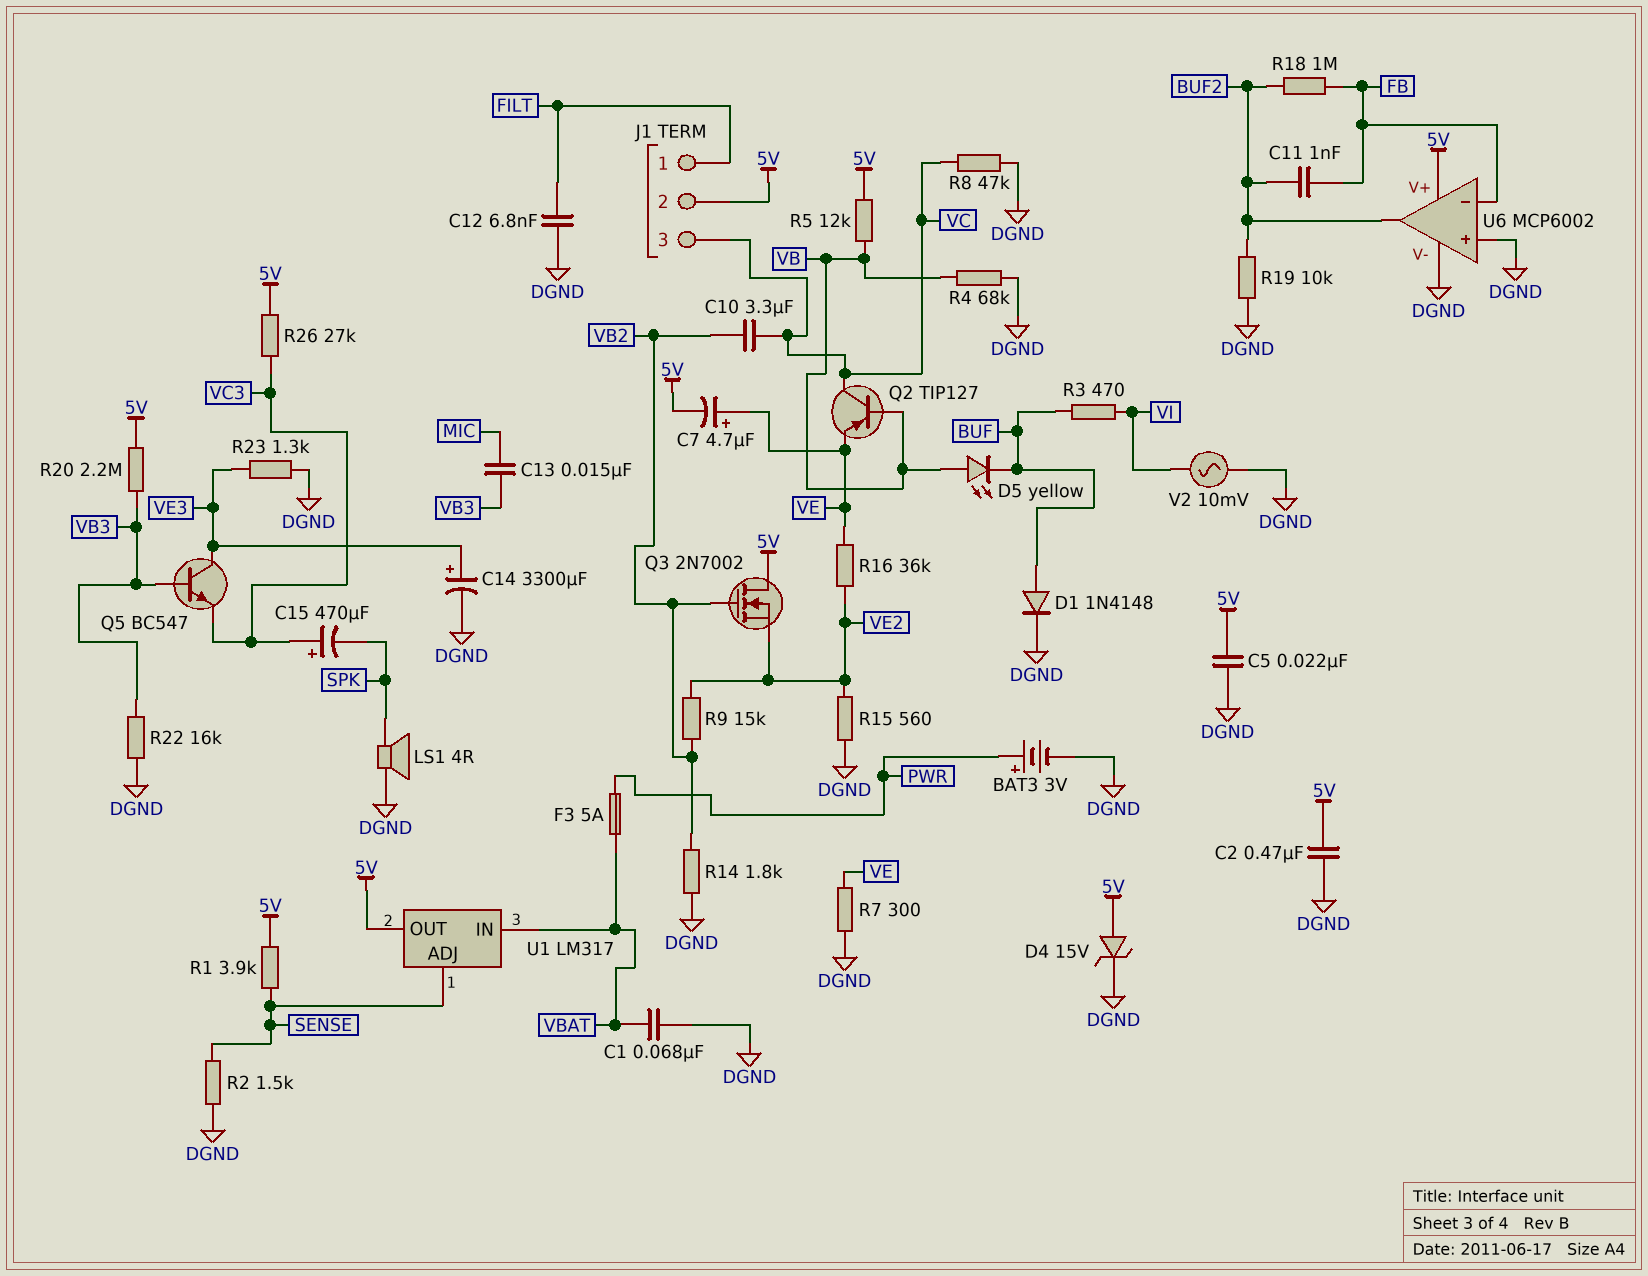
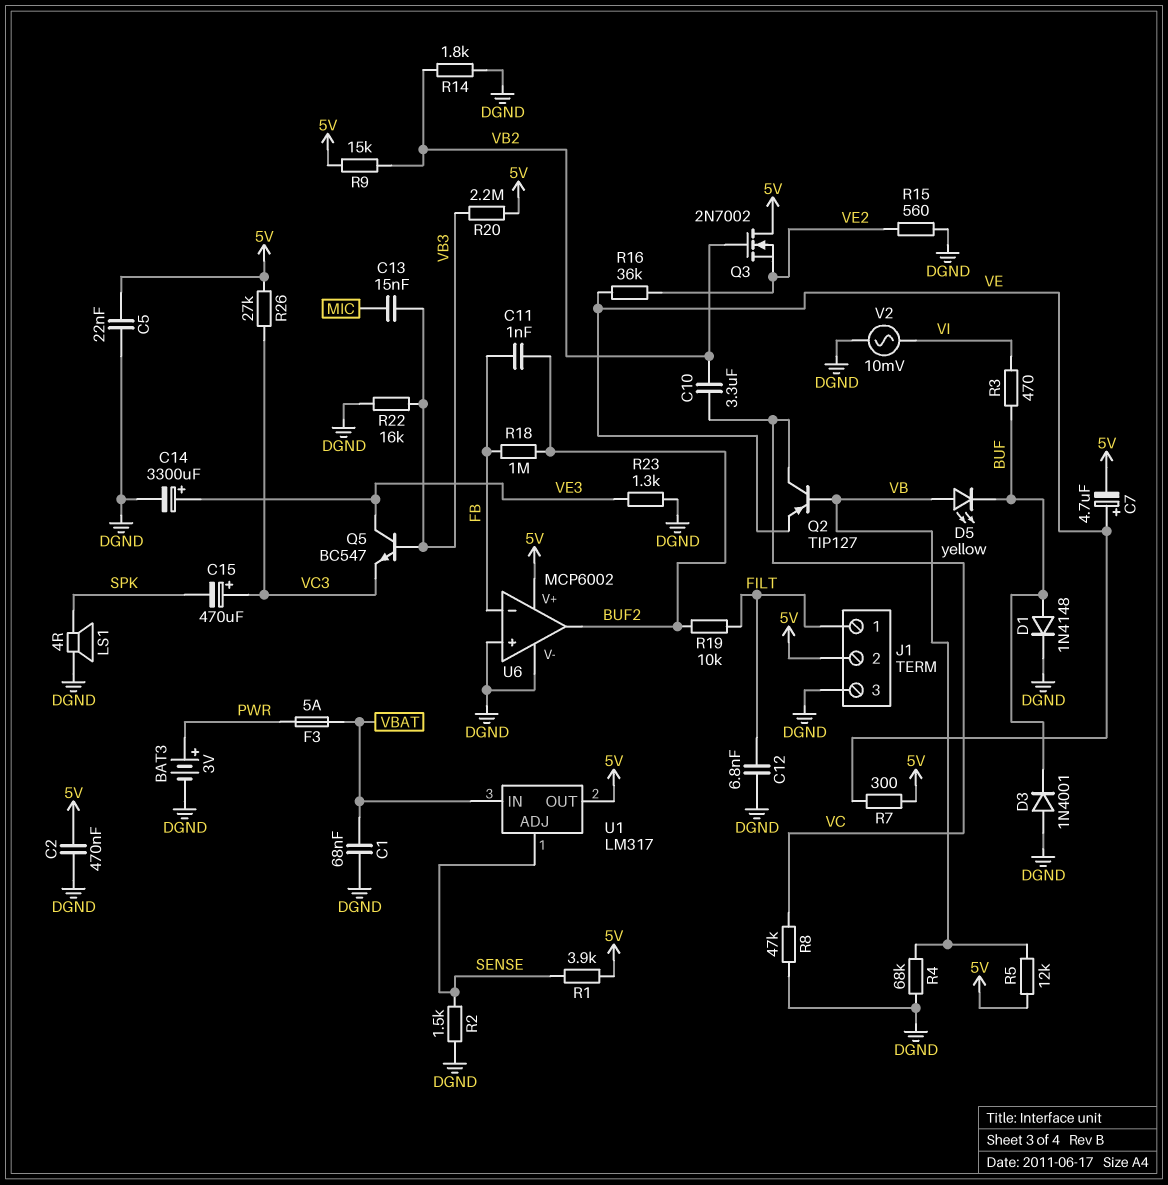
D3: none -> diode 1N4001 (A DGND, K BUF)
D4: zener 15V (A 5V, K DGND) -> none
J1 pin 3: VC -> DGND
R7: 300 (DGND, VE) -> 300 (5V, VE)
R9: 15k (VB2, VE2) -> 15k (5V, VB2)
R19: 10k (BUF2, DGND) -> 10k (BUF2, FILT)

